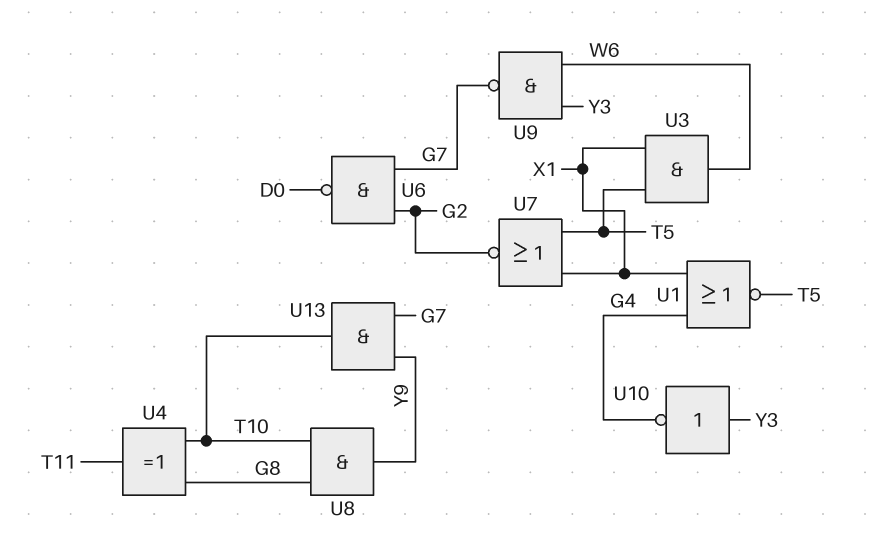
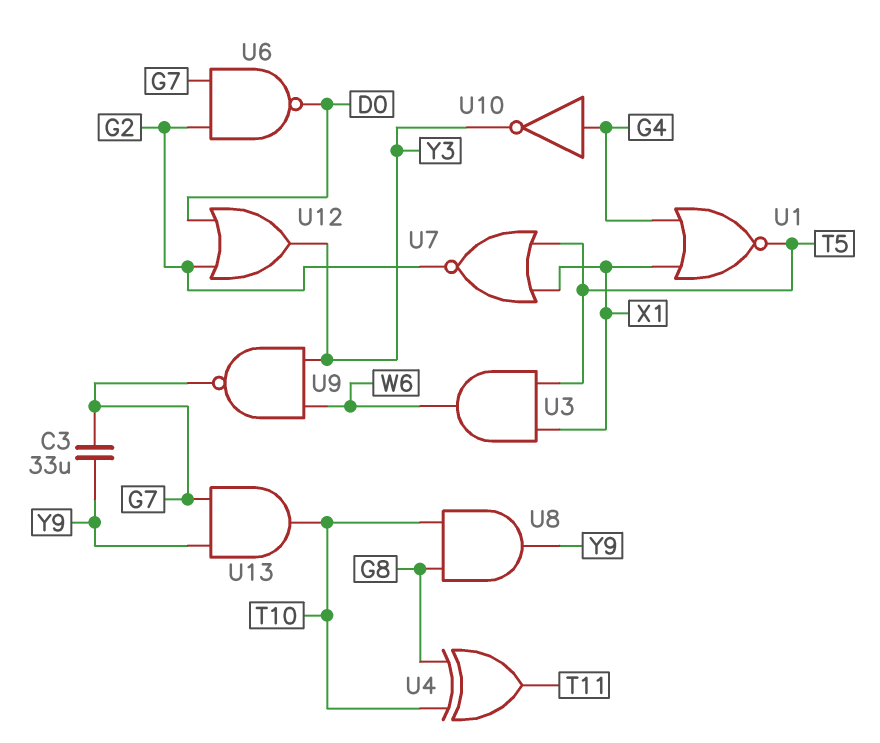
C3: none -> 33uF (G7, Y9)
U10: NOT (in Y3, out G4) -> NOT (in G4, out Y3)
U12: none -> OR (in D0, in G2, out Y3)

